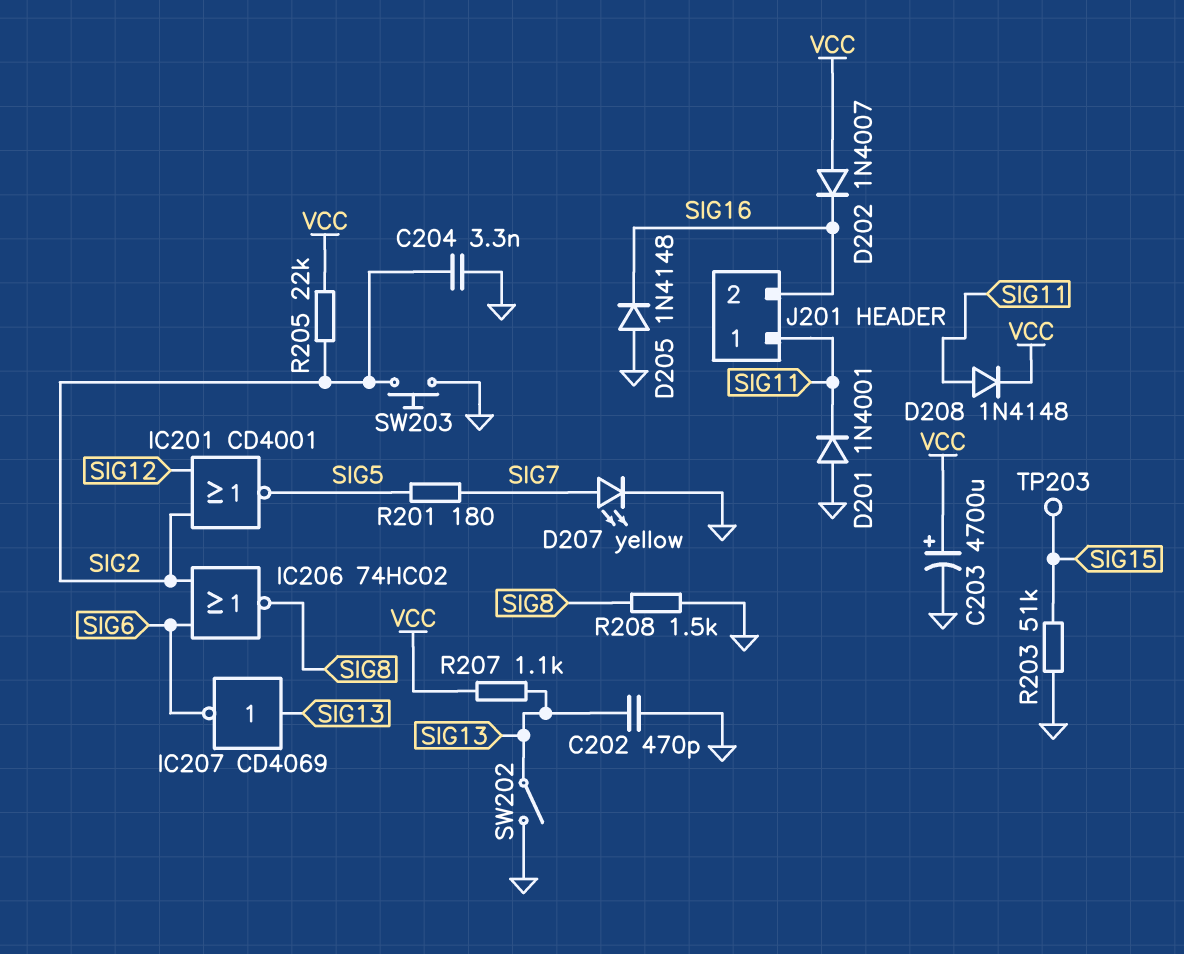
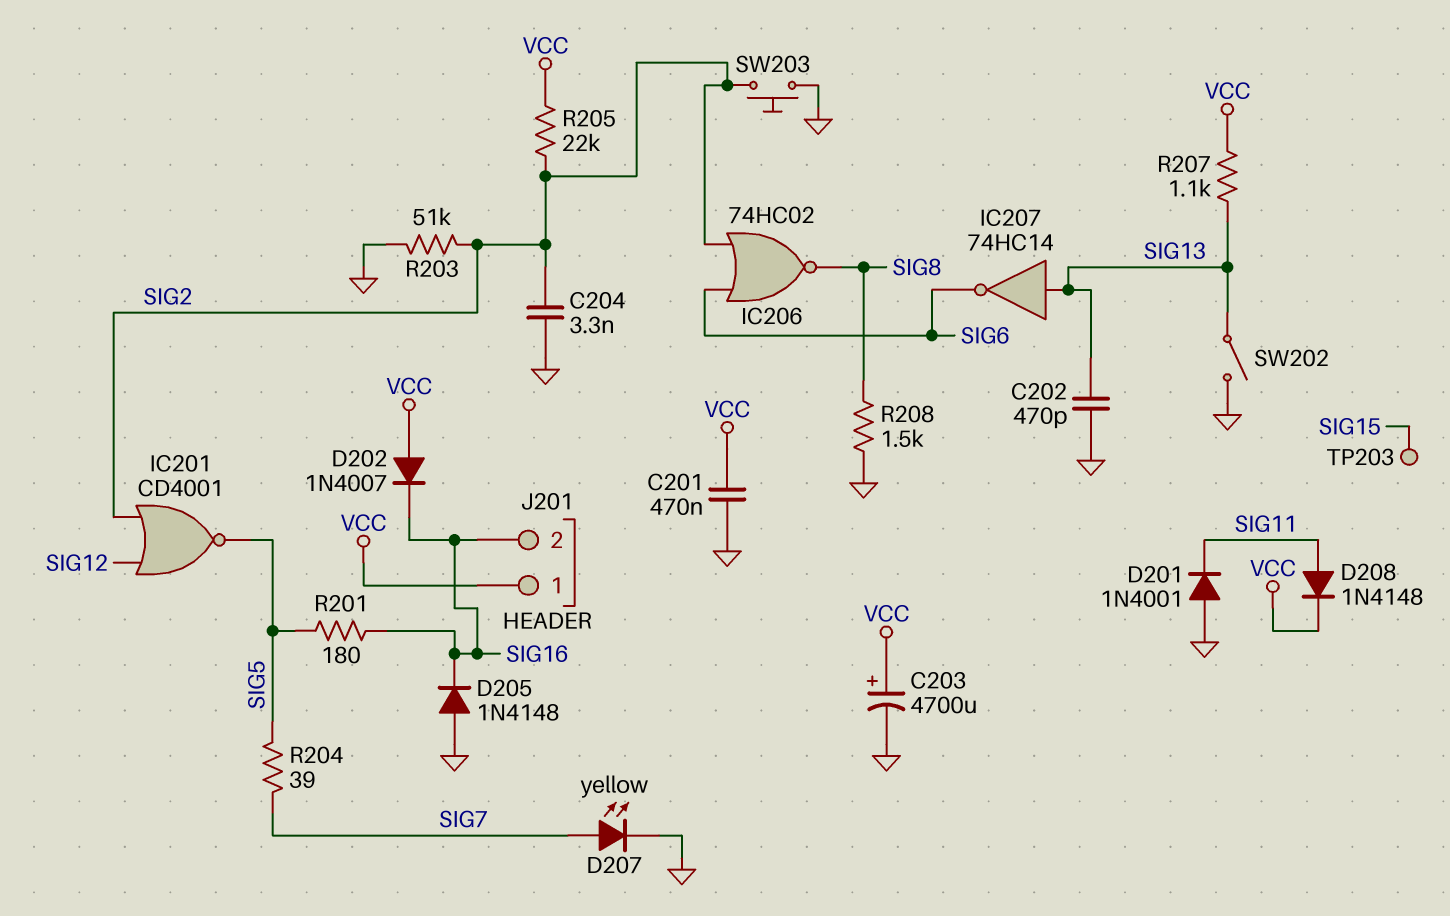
C201: none -> 470nF (GND, VCC)
IC207: NOT CD4069 (in SIG13, out SIG6) -> NOT 74HC14 (in SIG13, out SIG6)
J201 pin 1: SIG11 -> VCC
R201: 180 (SIG5, SIG7) -> 180 (SIG5, SIG16)
R203: 51k (GND, SIG15) -> 51k (GND, SIG2)
R204: none -> 39 (SIG5, SIG7)

